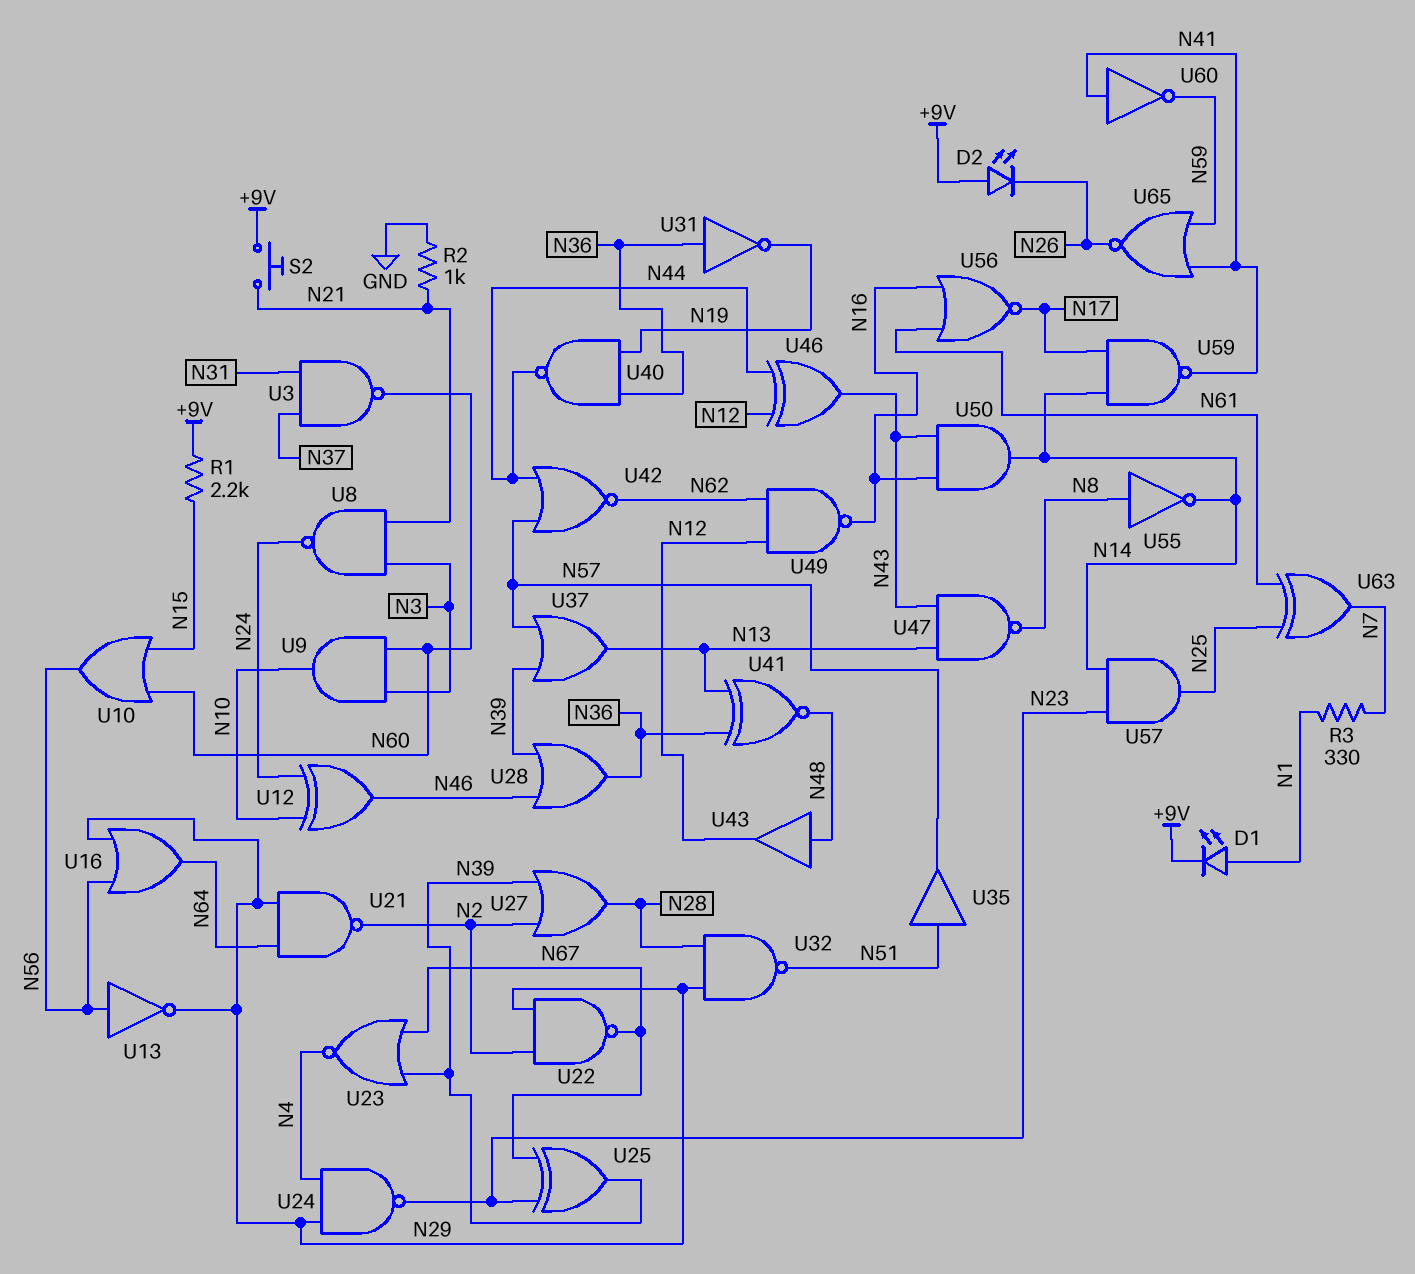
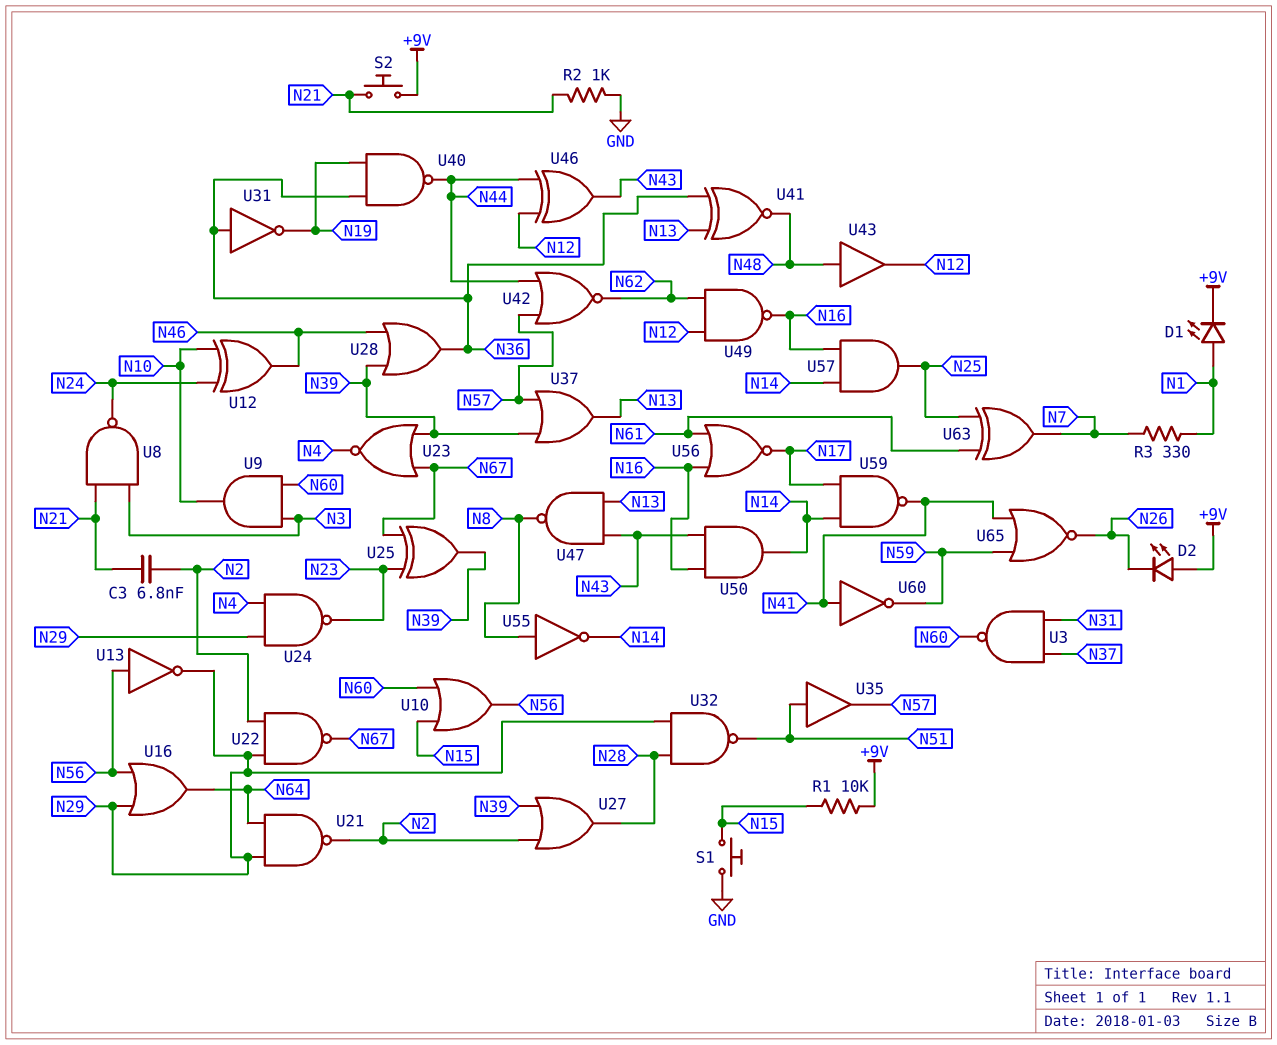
C3: none -> 6.8nF (N2, N21)
R1: 2.2k (+9V, N15) -> 10k (+9V, N15)
S1: none -> button (GND, N15)
U57: AND (in N14, in N23, out N25) -> AND (in N14, in N16, out N25)

